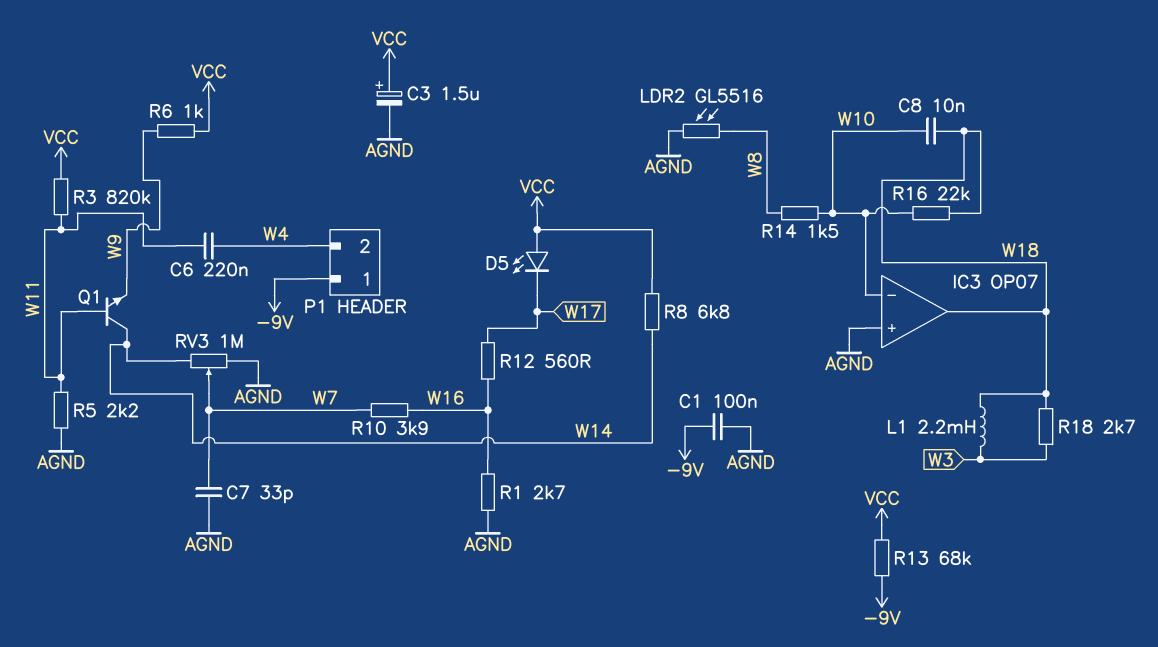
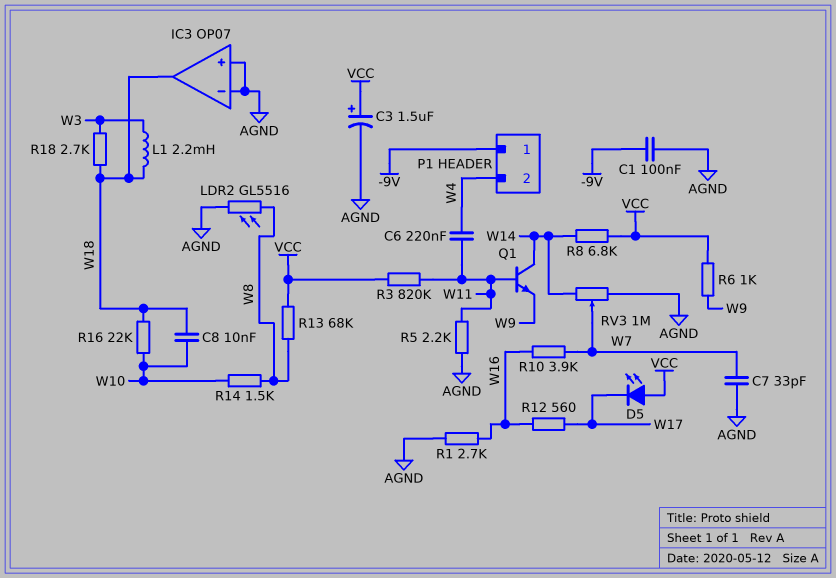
IC3 pin in-: W10 -> AGND
R13: 68k (-9V, VCC) -> 68k (VCC, W8)

